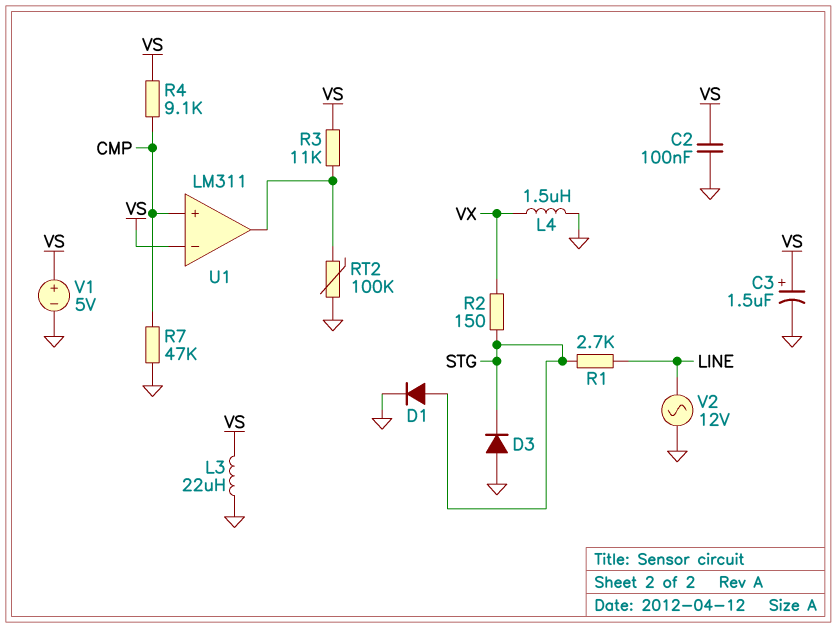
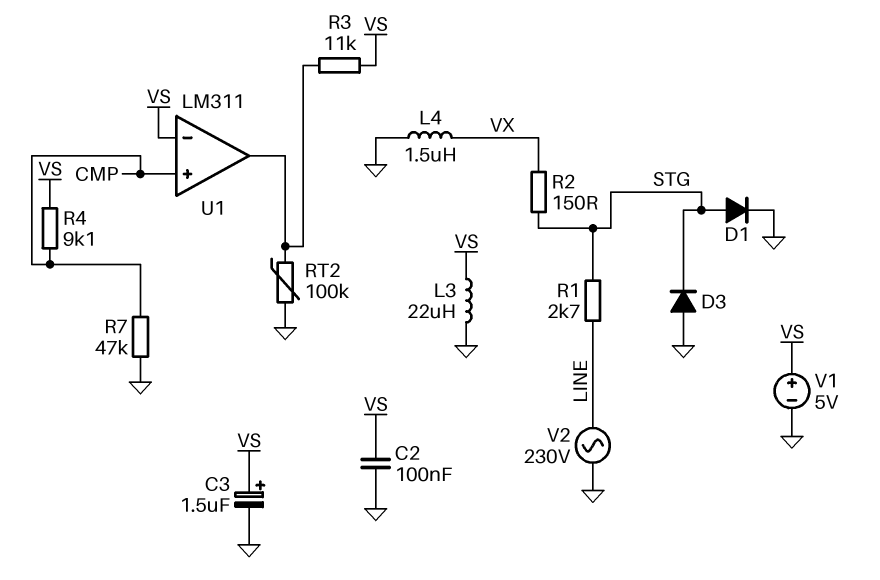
V2: AC 12V (GND, LINE) -> AC 230V (GND, LINE)

